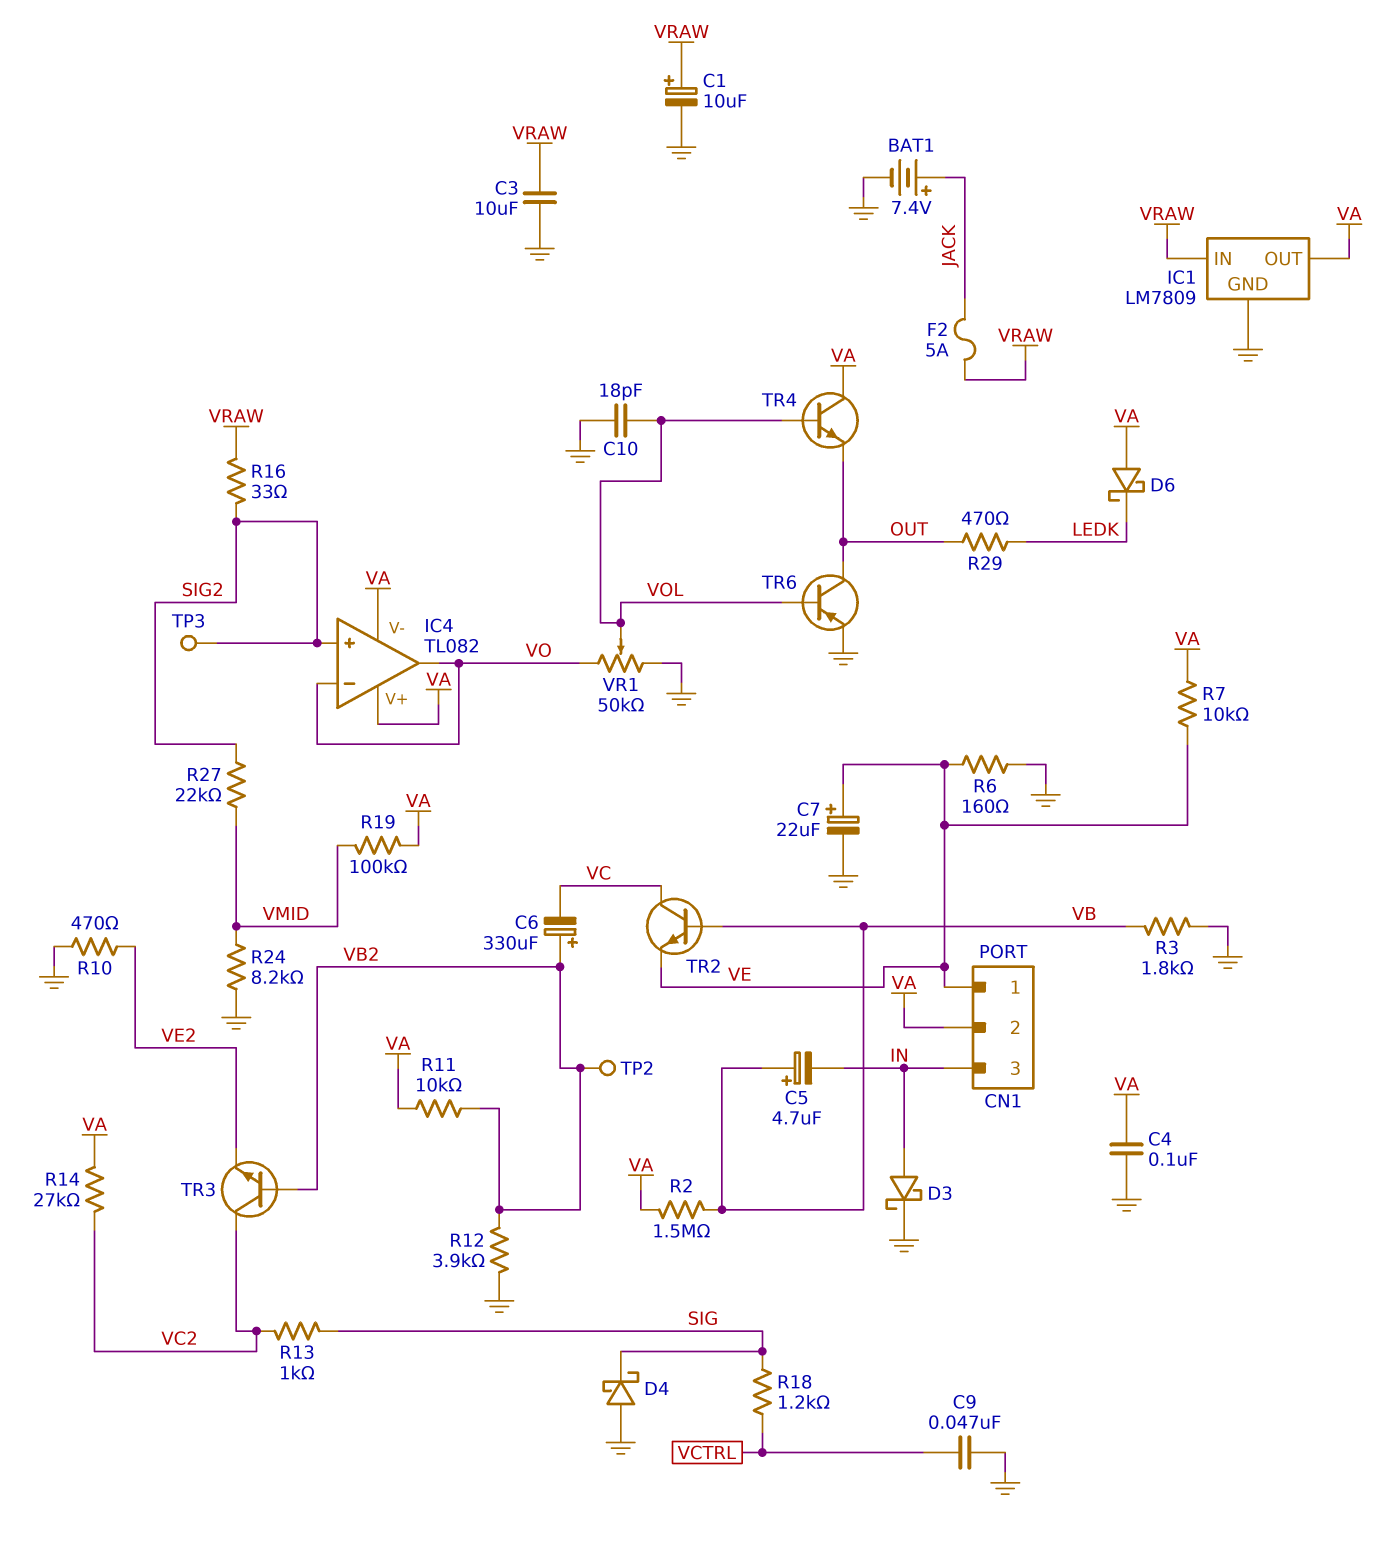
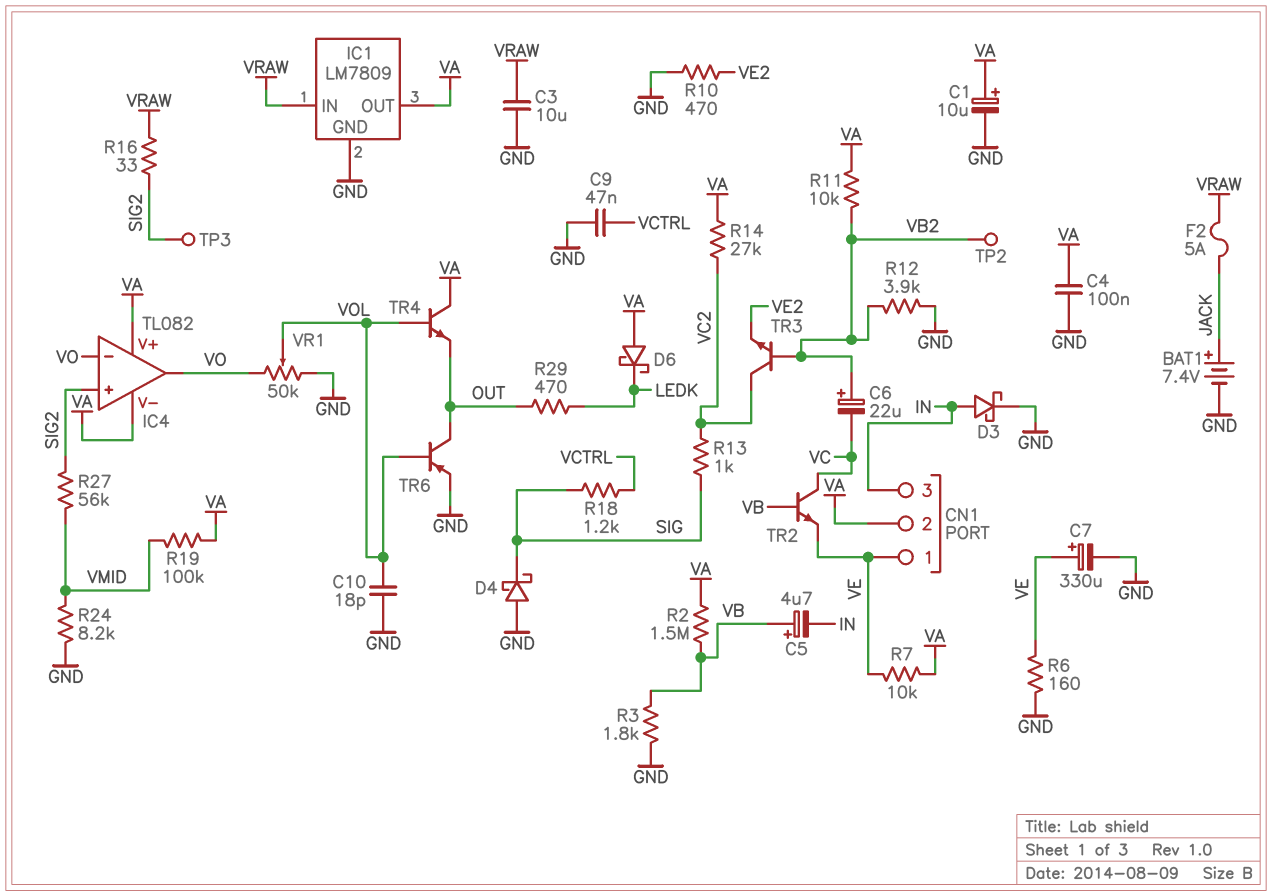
C1: 10uF (plus VRAW, minus GND) -> 10uF (plus VA, minus GND)
C6: 330uF (plus VB2, minus VC) -> 22uF (plus VB2, minus VC)
C7: 22uF (plus VE, minus GND) -> 330uF (plus VE, minus GND)
R27: 22k (SIG2, VMID) -> 56k (SIG2, VMID)

